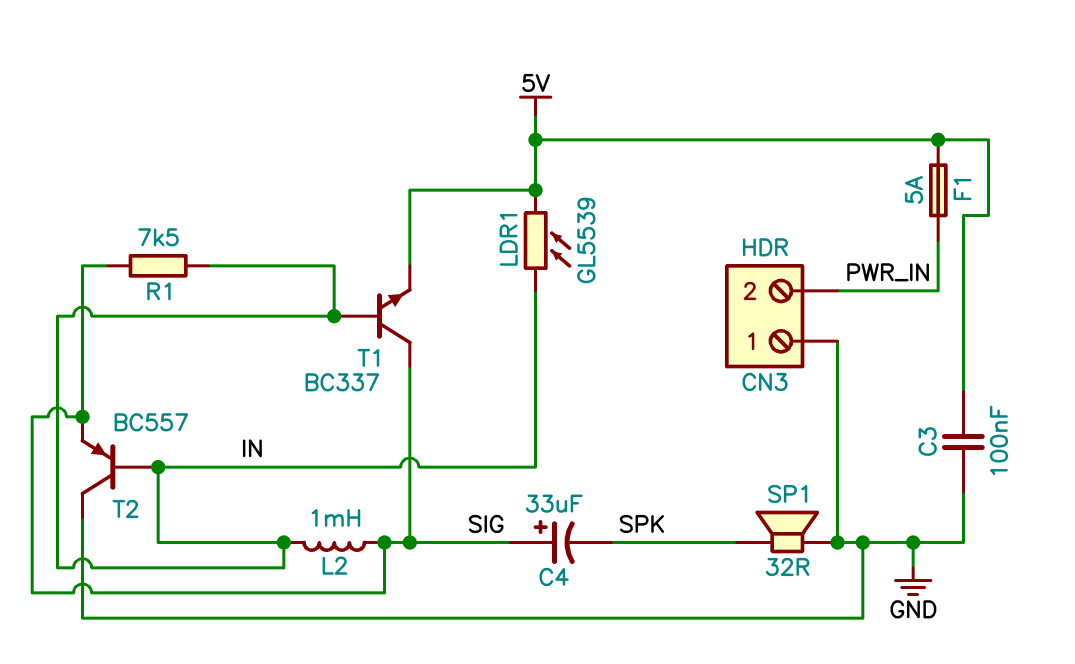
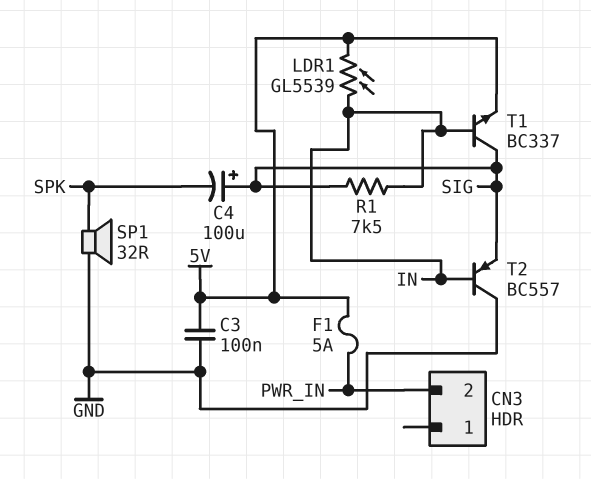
C4: 33uF (plus SIG, minus SPK) -> 100uF (plus SIG, minus SPK)
CN3 pin 1: GND -> none
L2: 1mH (IN, SIG) -> none

